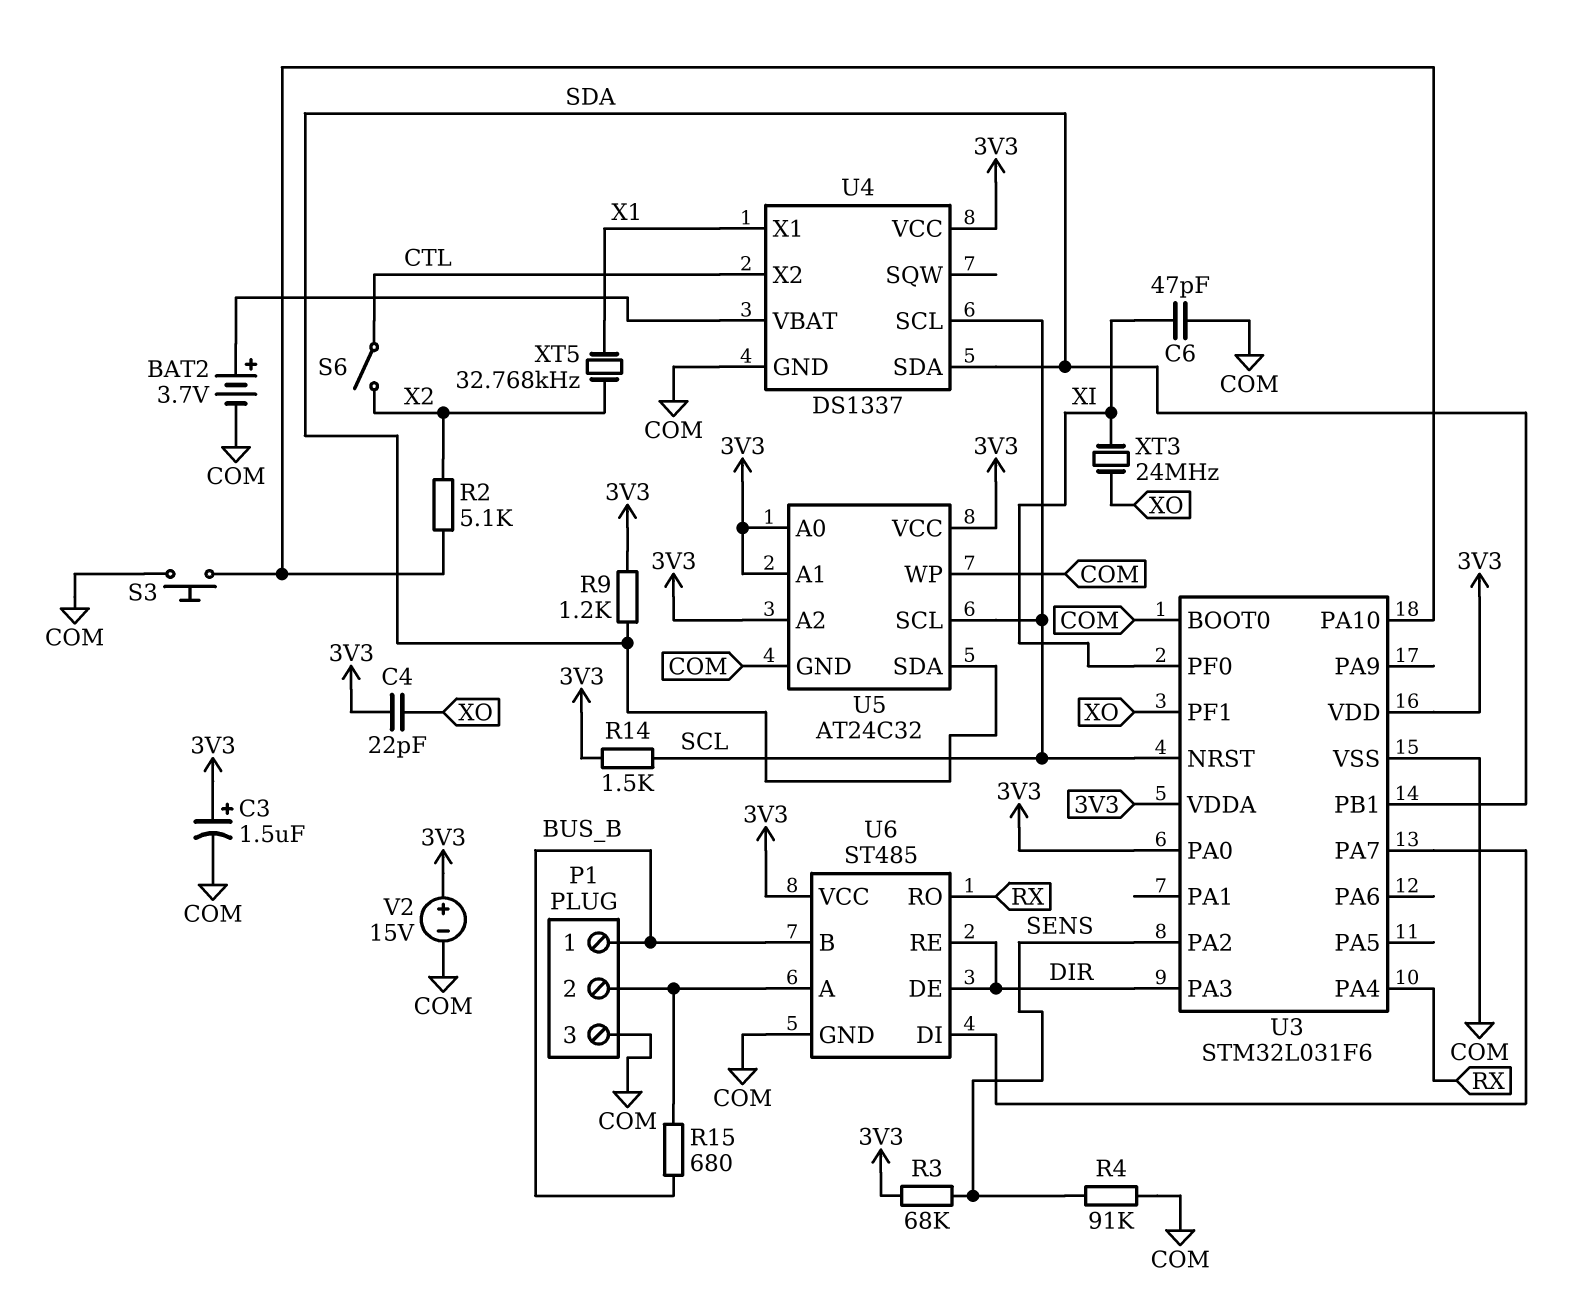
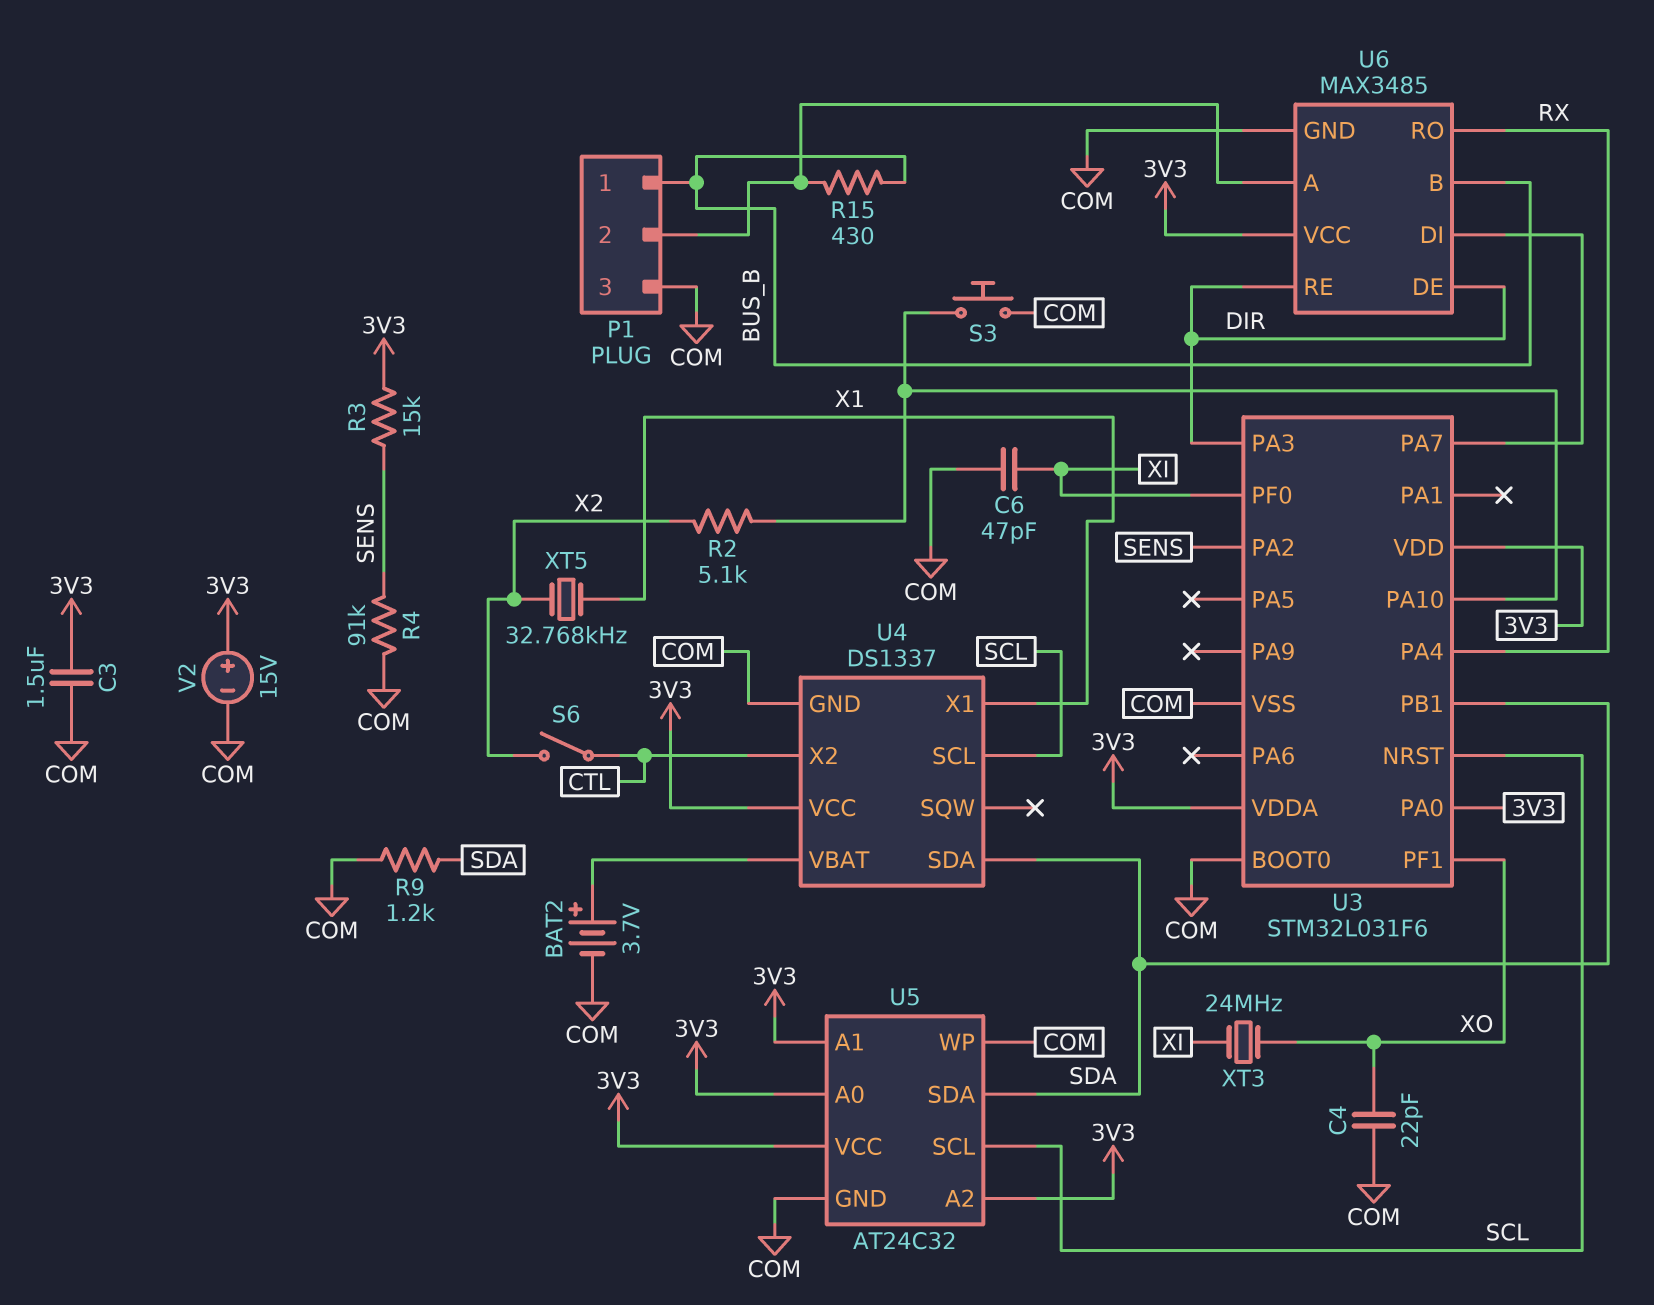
C3: 1.5uF (plus 3V3, minus COM) -> 1.5uF (3V3, COM)
C4: 22pF (3V3, XO) -> 22pF (COM, XO)
R3: 68k (3V3, SENS) -> 15k (3V3, SENS)
R9: 1.2k (3V3, SDA) -> 1.2k (COM, SDA)
R14: 1.5k (3V3, SCL) -> none
R15: 680 (BUS_B, P1/2) -> 430 (BUS_B, P1/2)
U6: ST485 -> MAX3485

